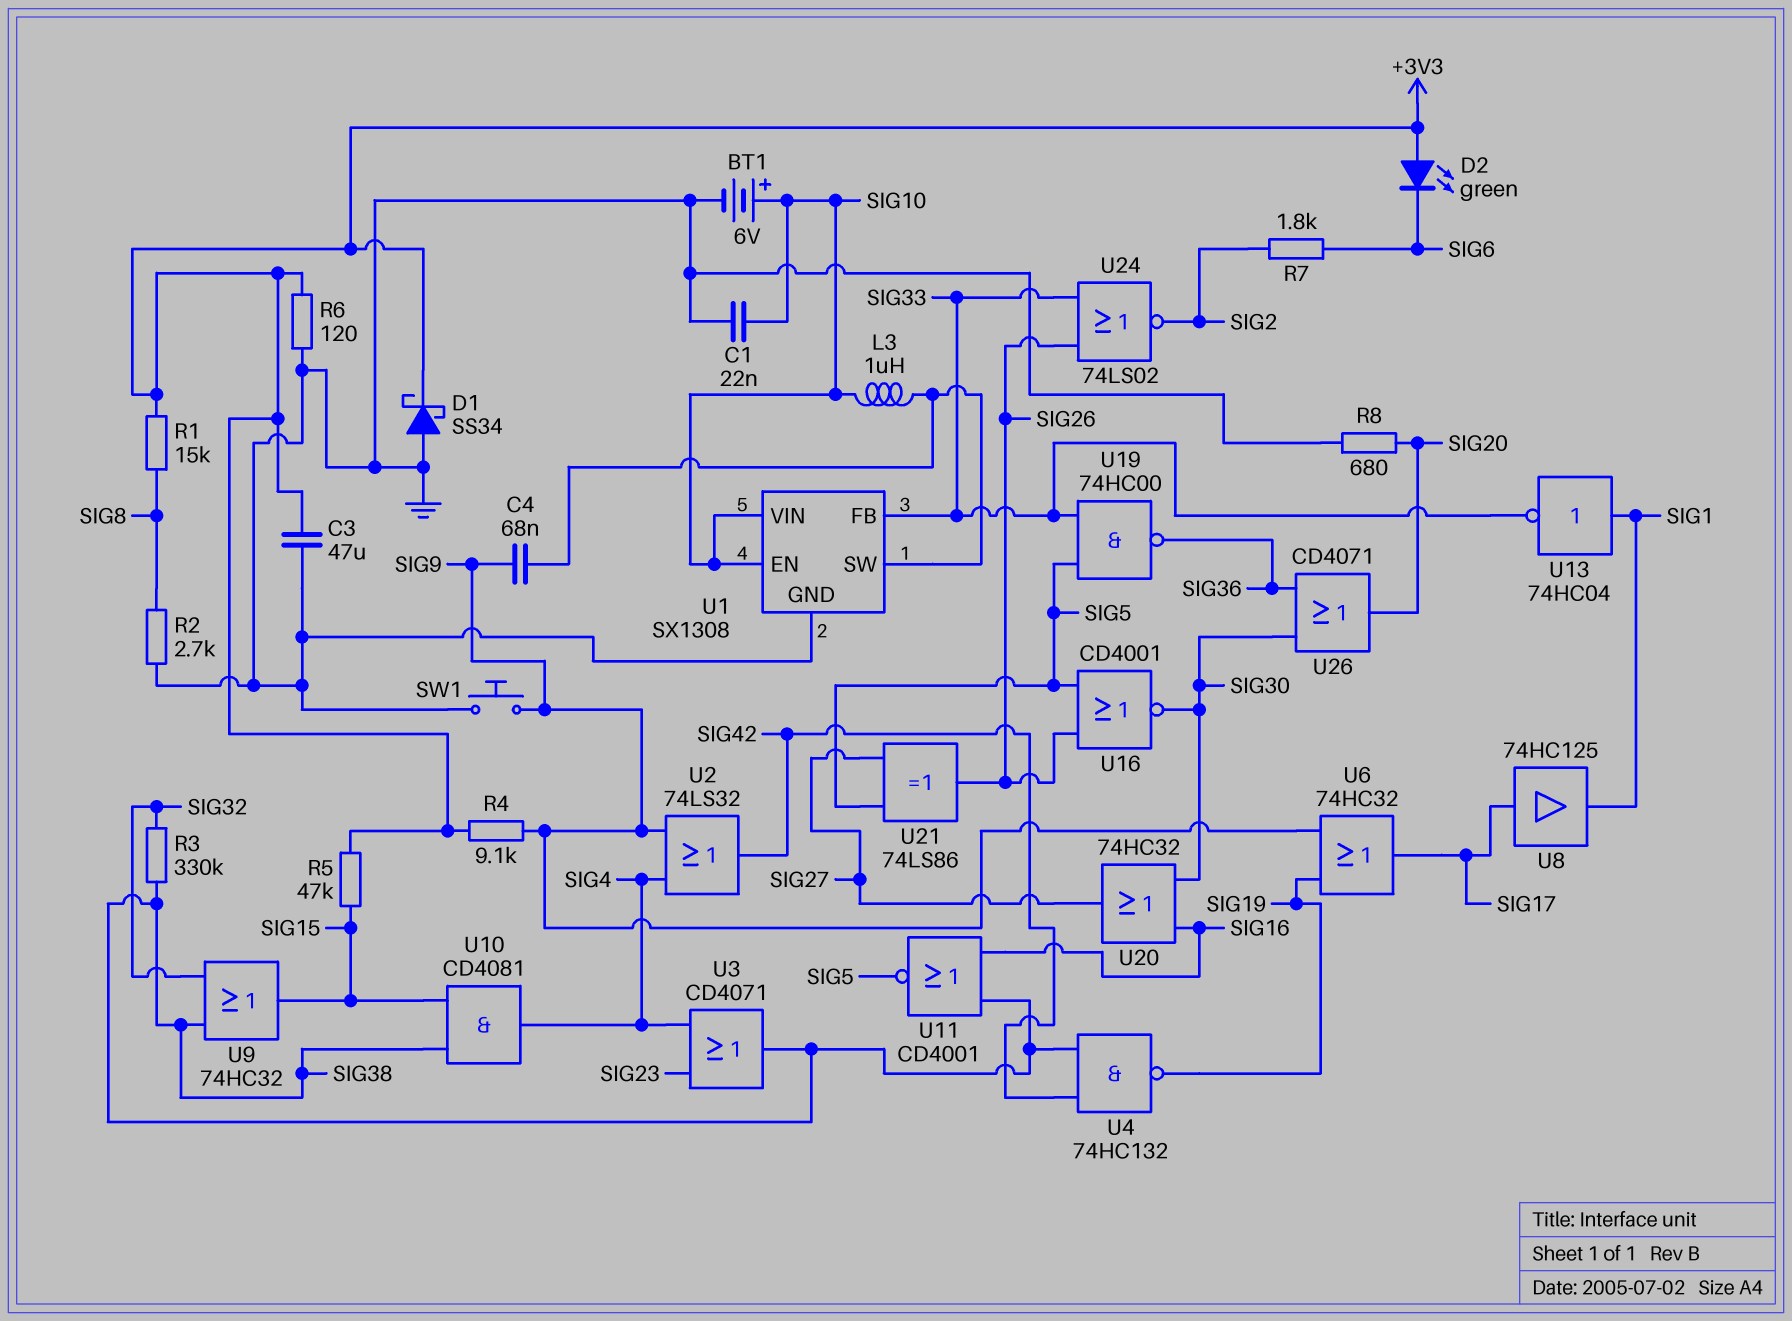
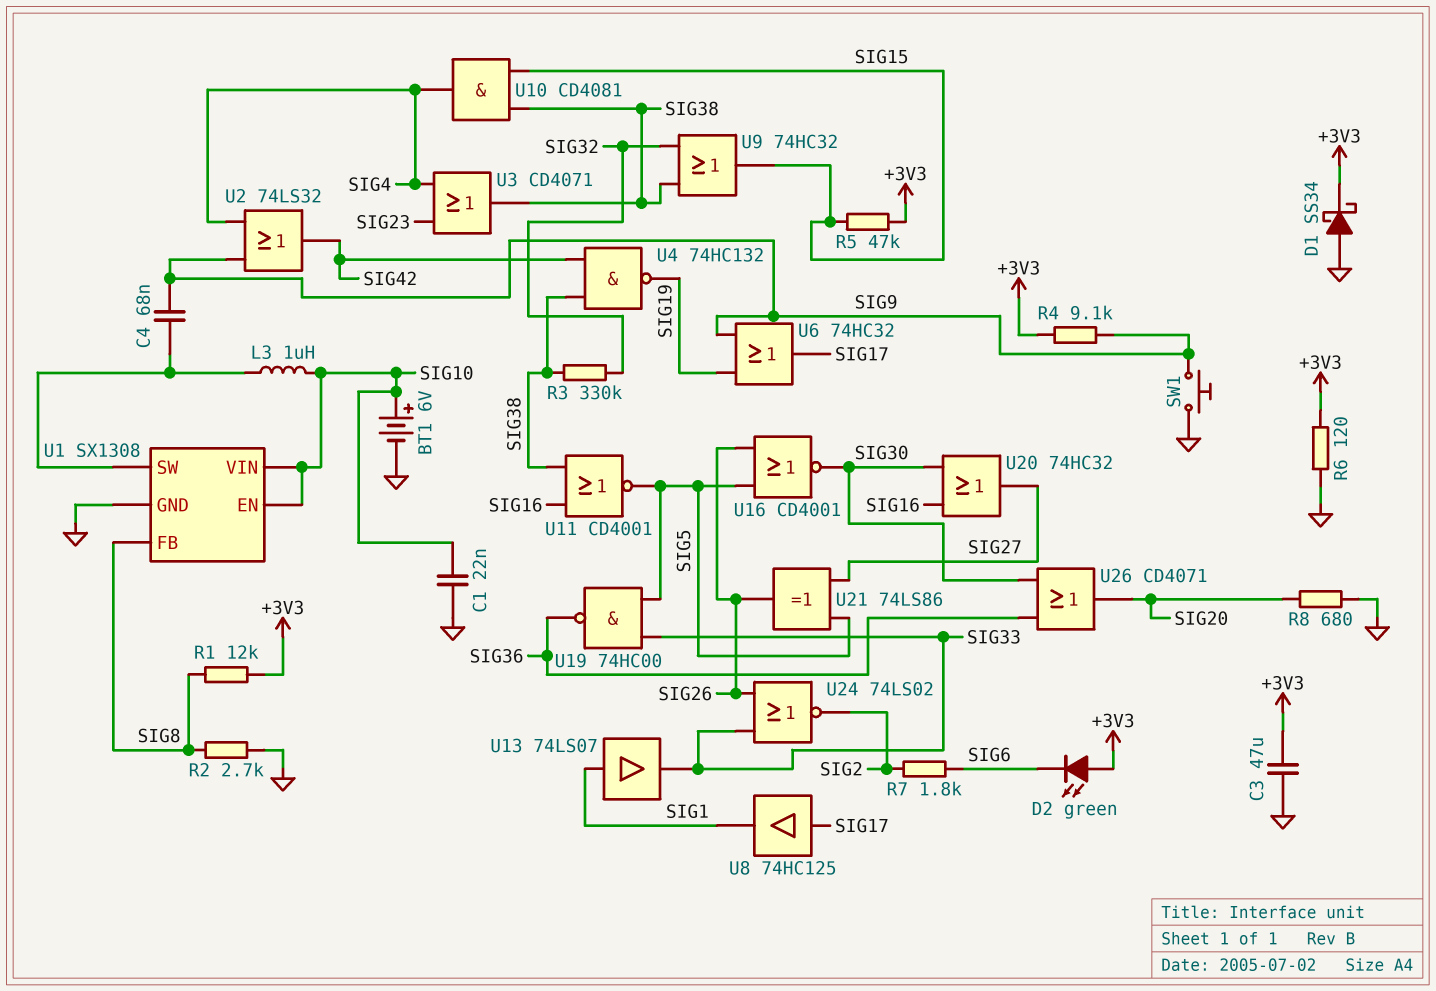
R1: 15k (+3V3, SIG8) -> 12k (+3V3, SIG8)
U1 pin FB: SIG33 -> SIG8
U13: NOT 74HC04 (in SIG1, out SIG33) -> buffer 74LS07 (in SIG1, out SIG33)

